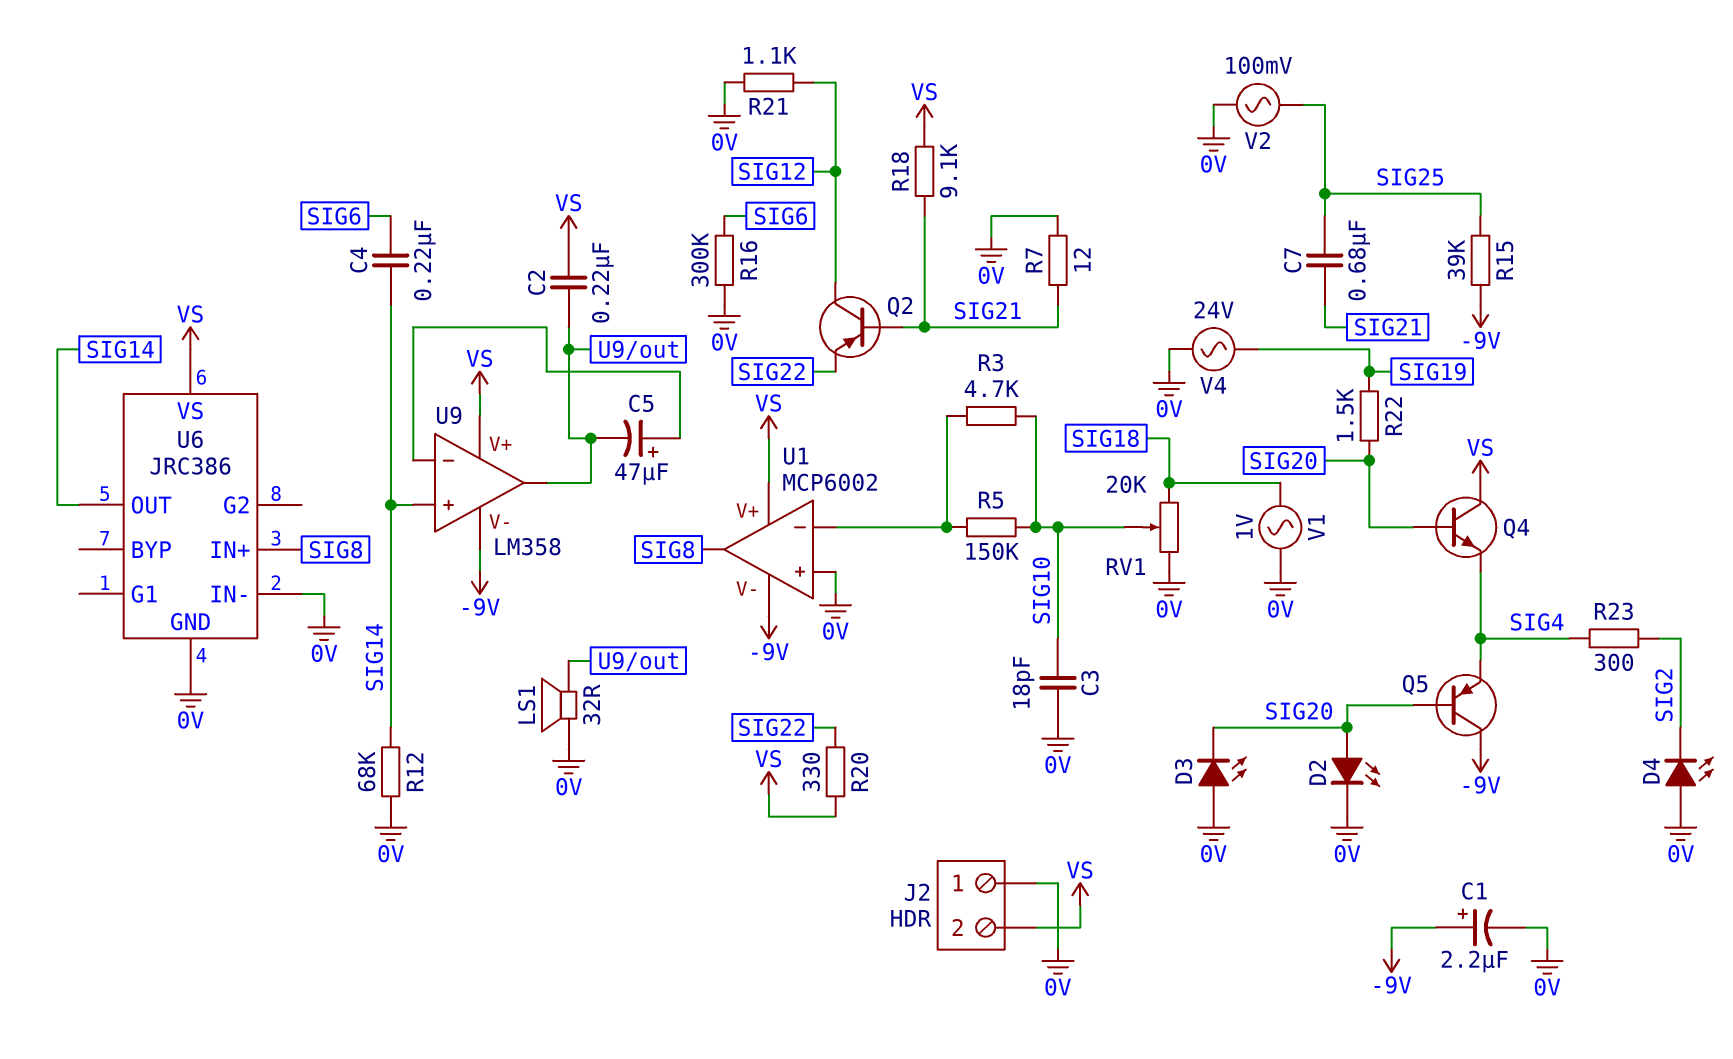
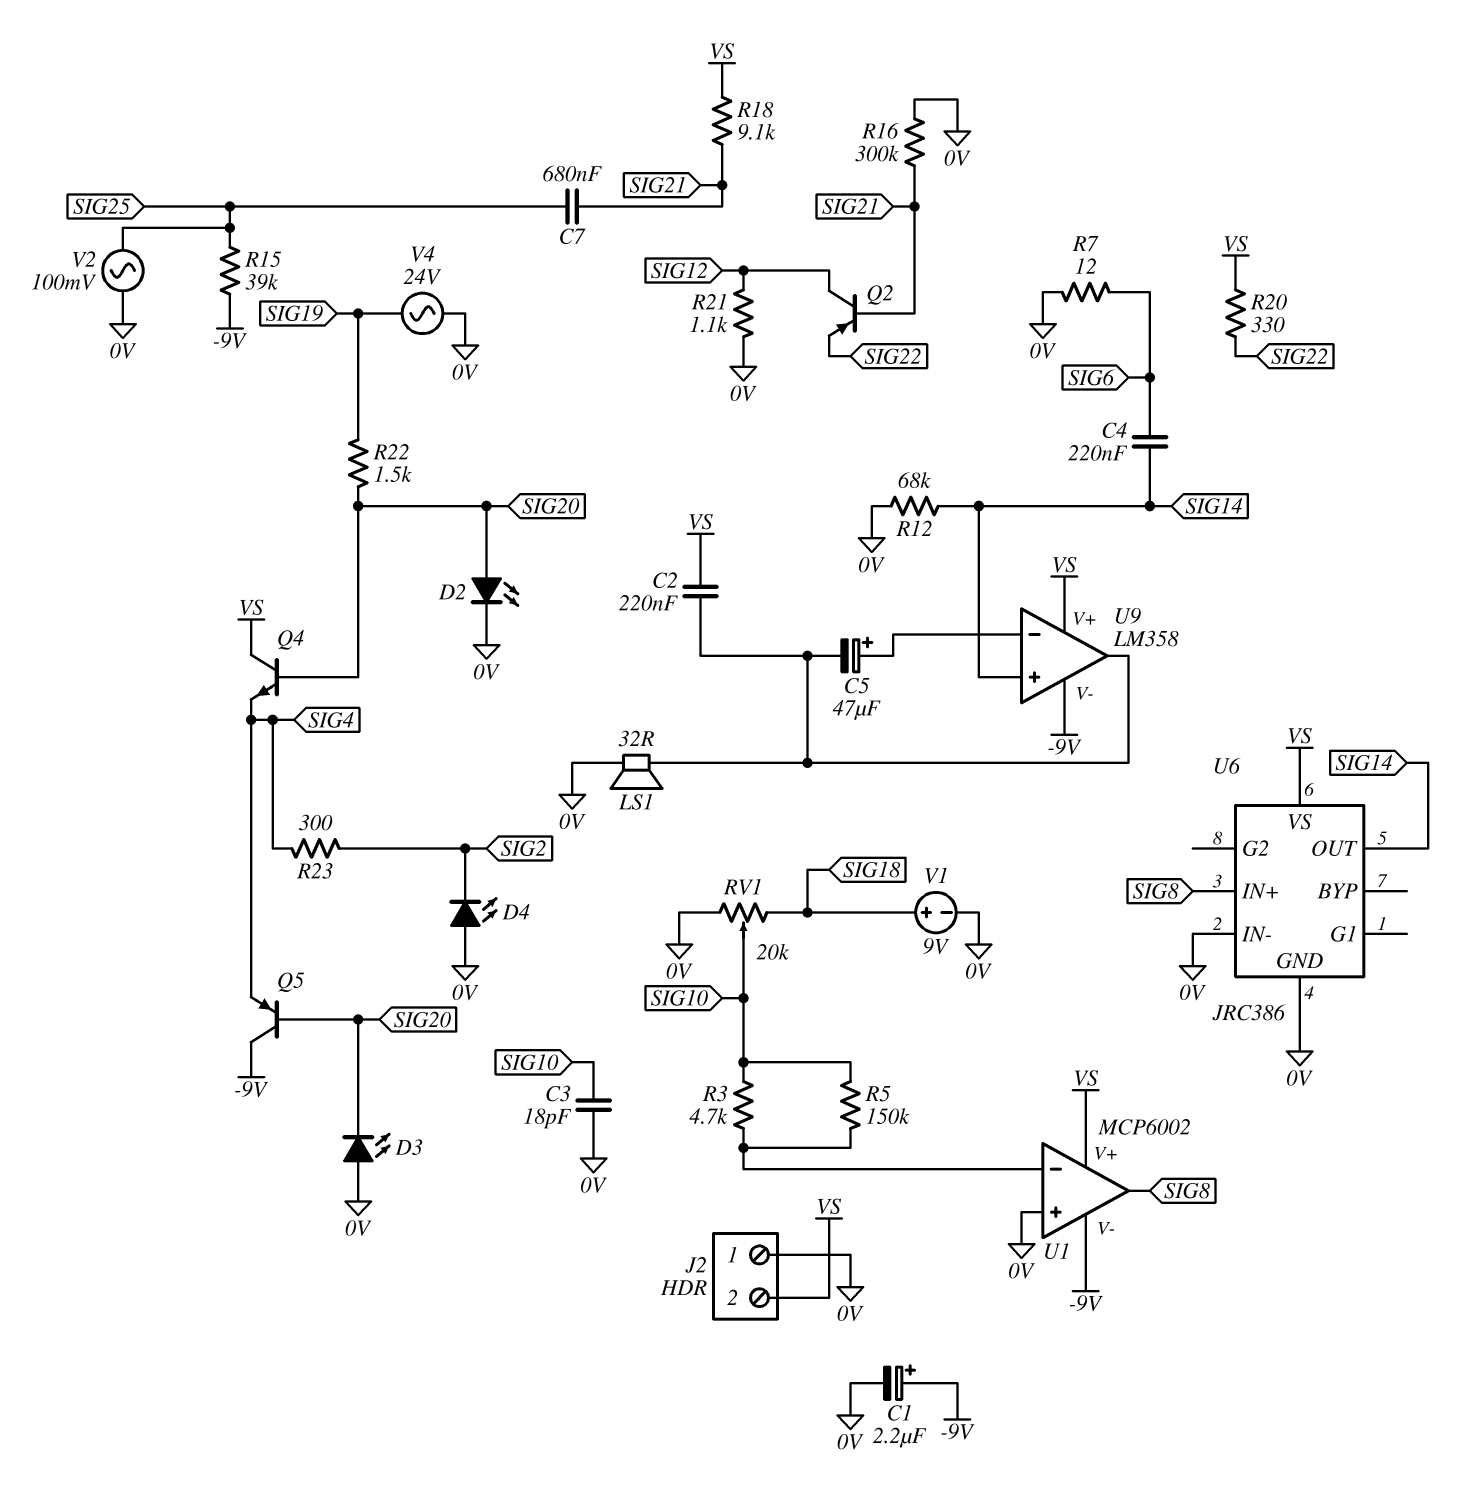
R7: 12 (0V, SIG21) -> 12 (0V, SIG6)
R16: 300k (0V, SIG6) -> 300k (0V, SIG21)
V1: AC 1V (0V, SIG18) -> 9V (plus SIG18, minus 0V)

